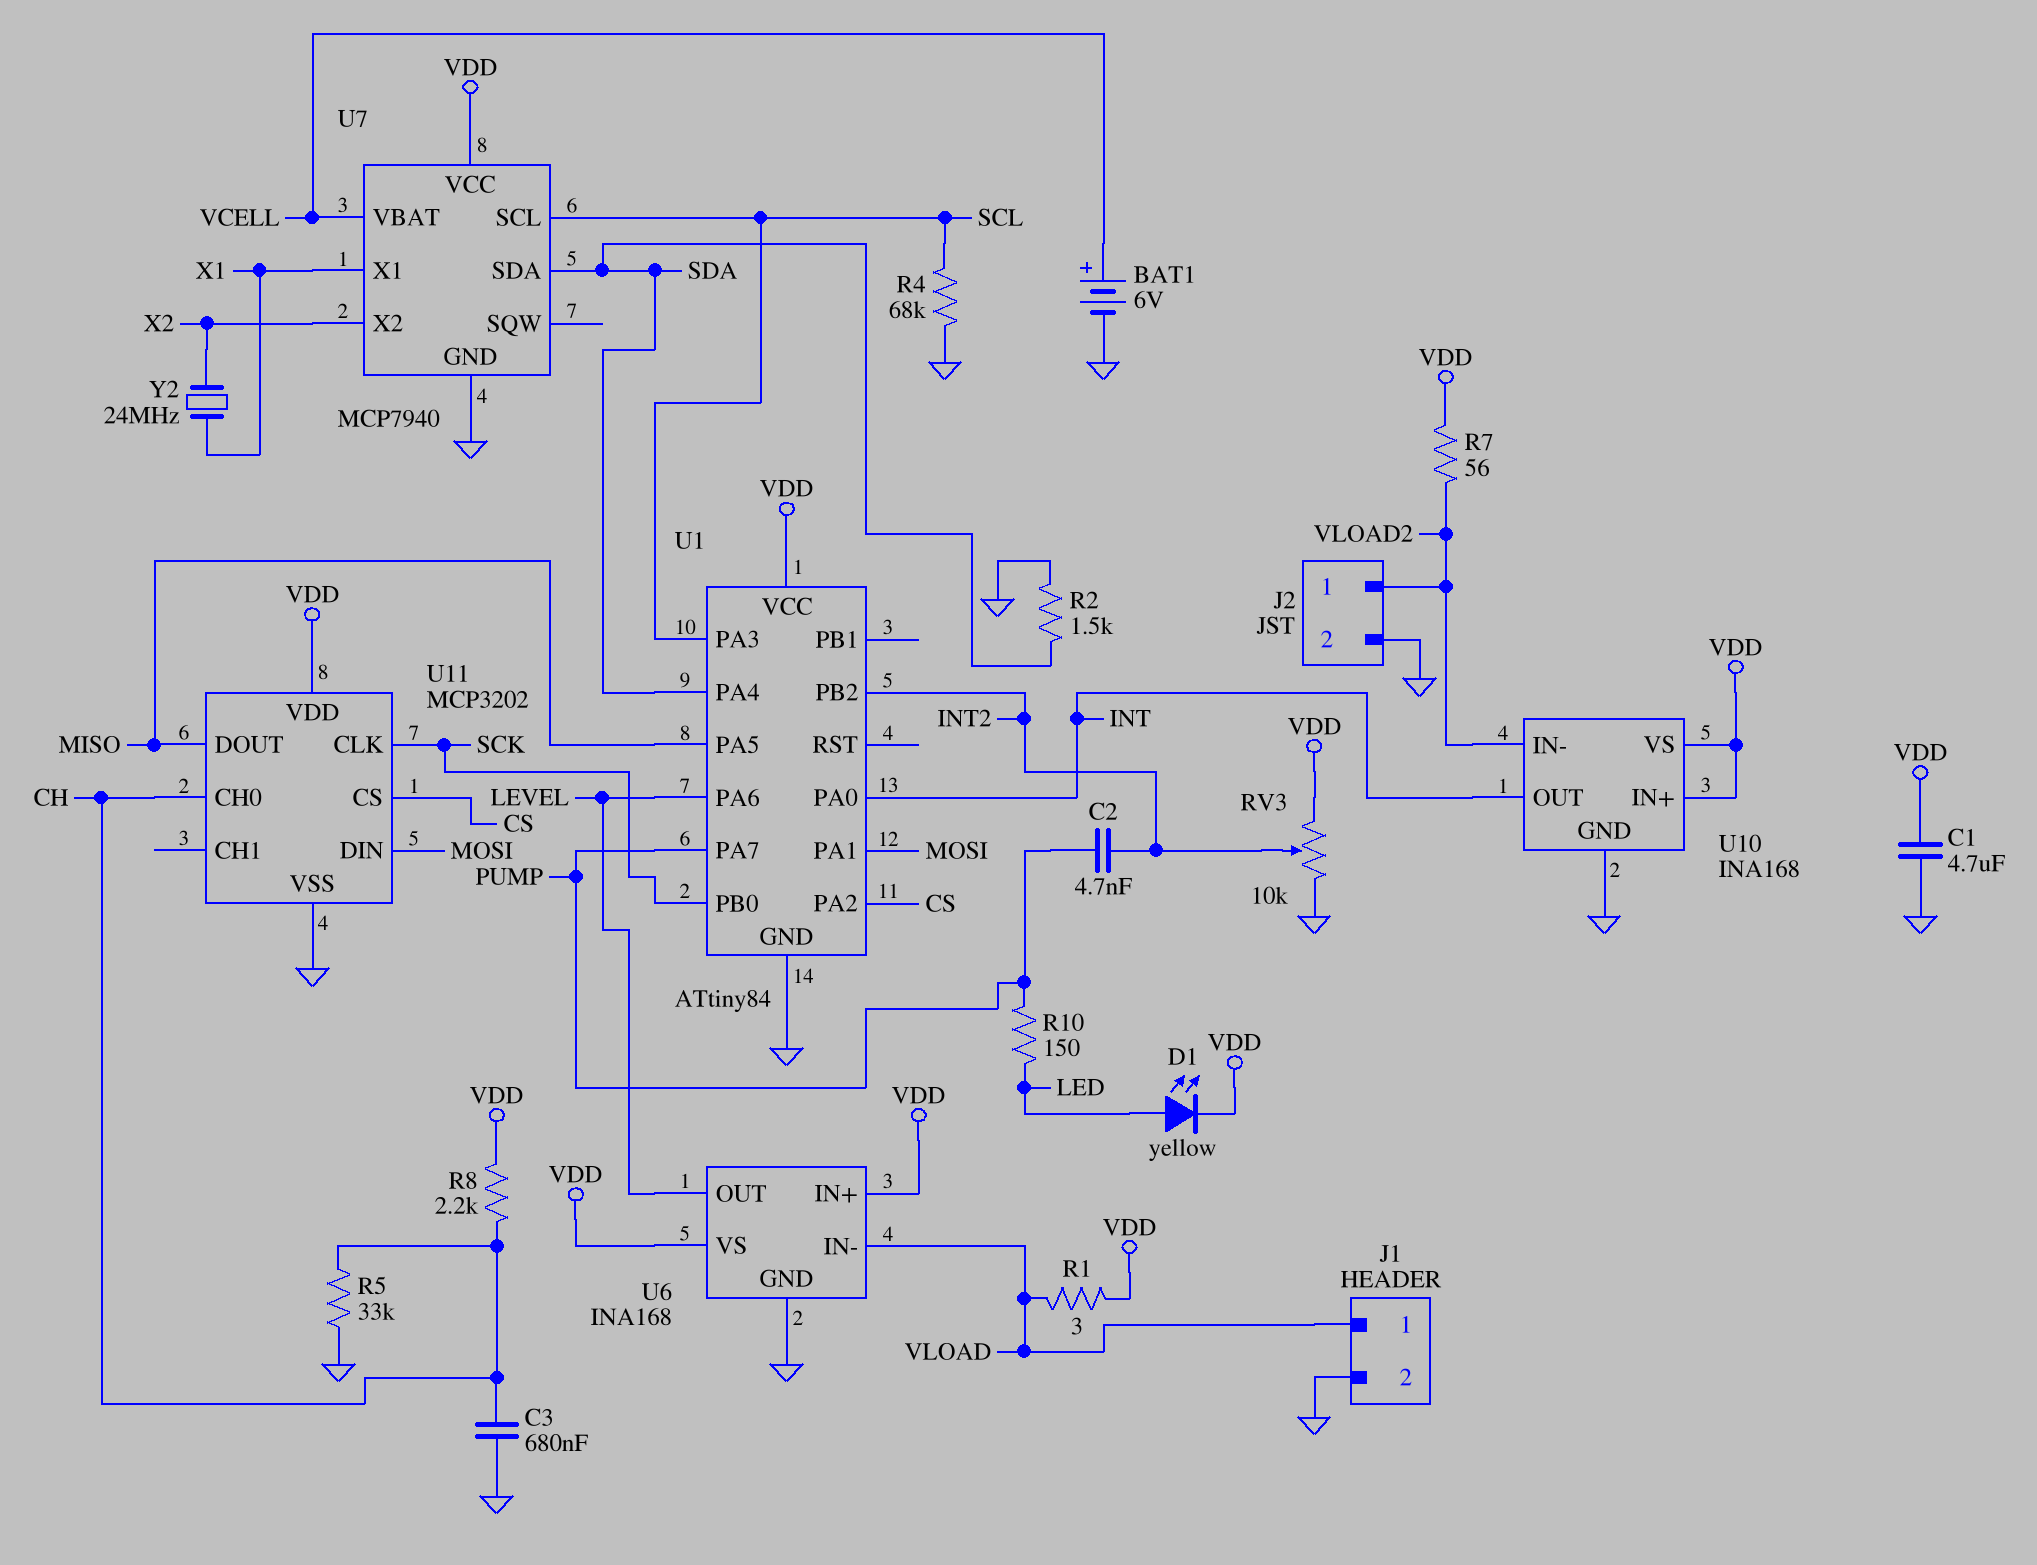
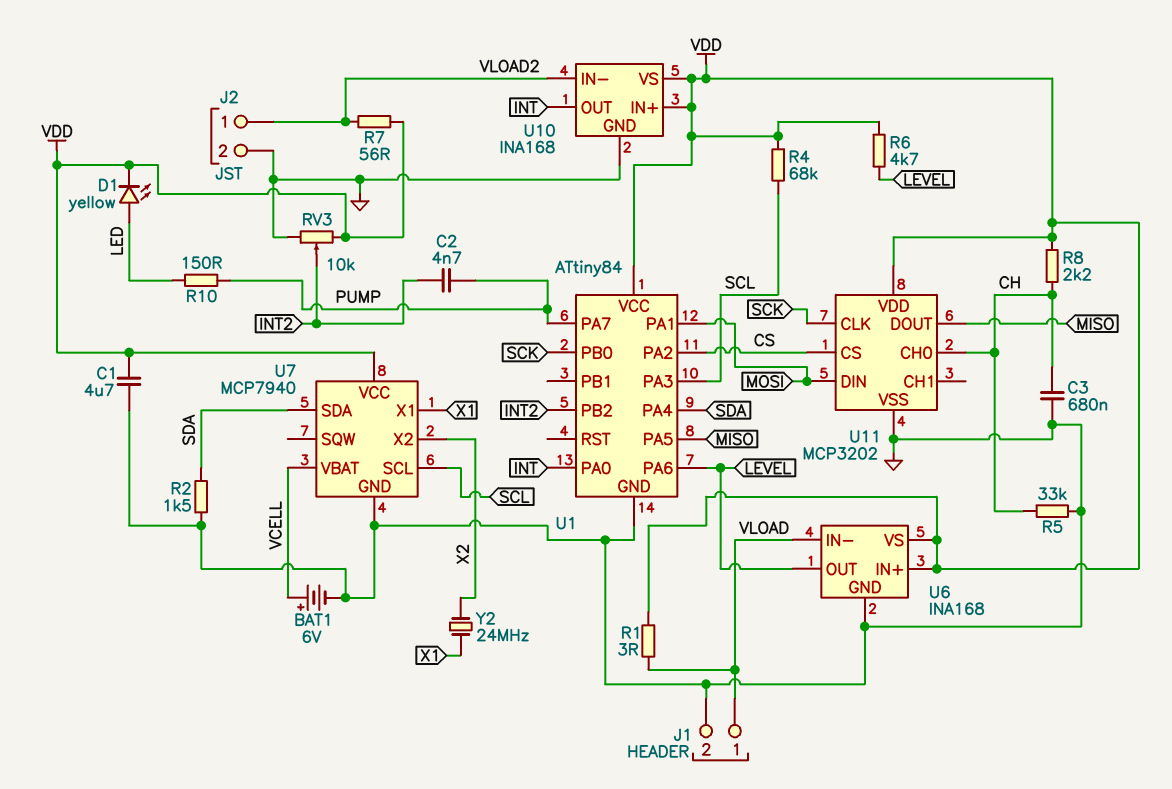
R4: 68k (GND, SCL) -> 68k (SCL, VDD)
R6: none -> 4.7k (LEVEL, VDD)

